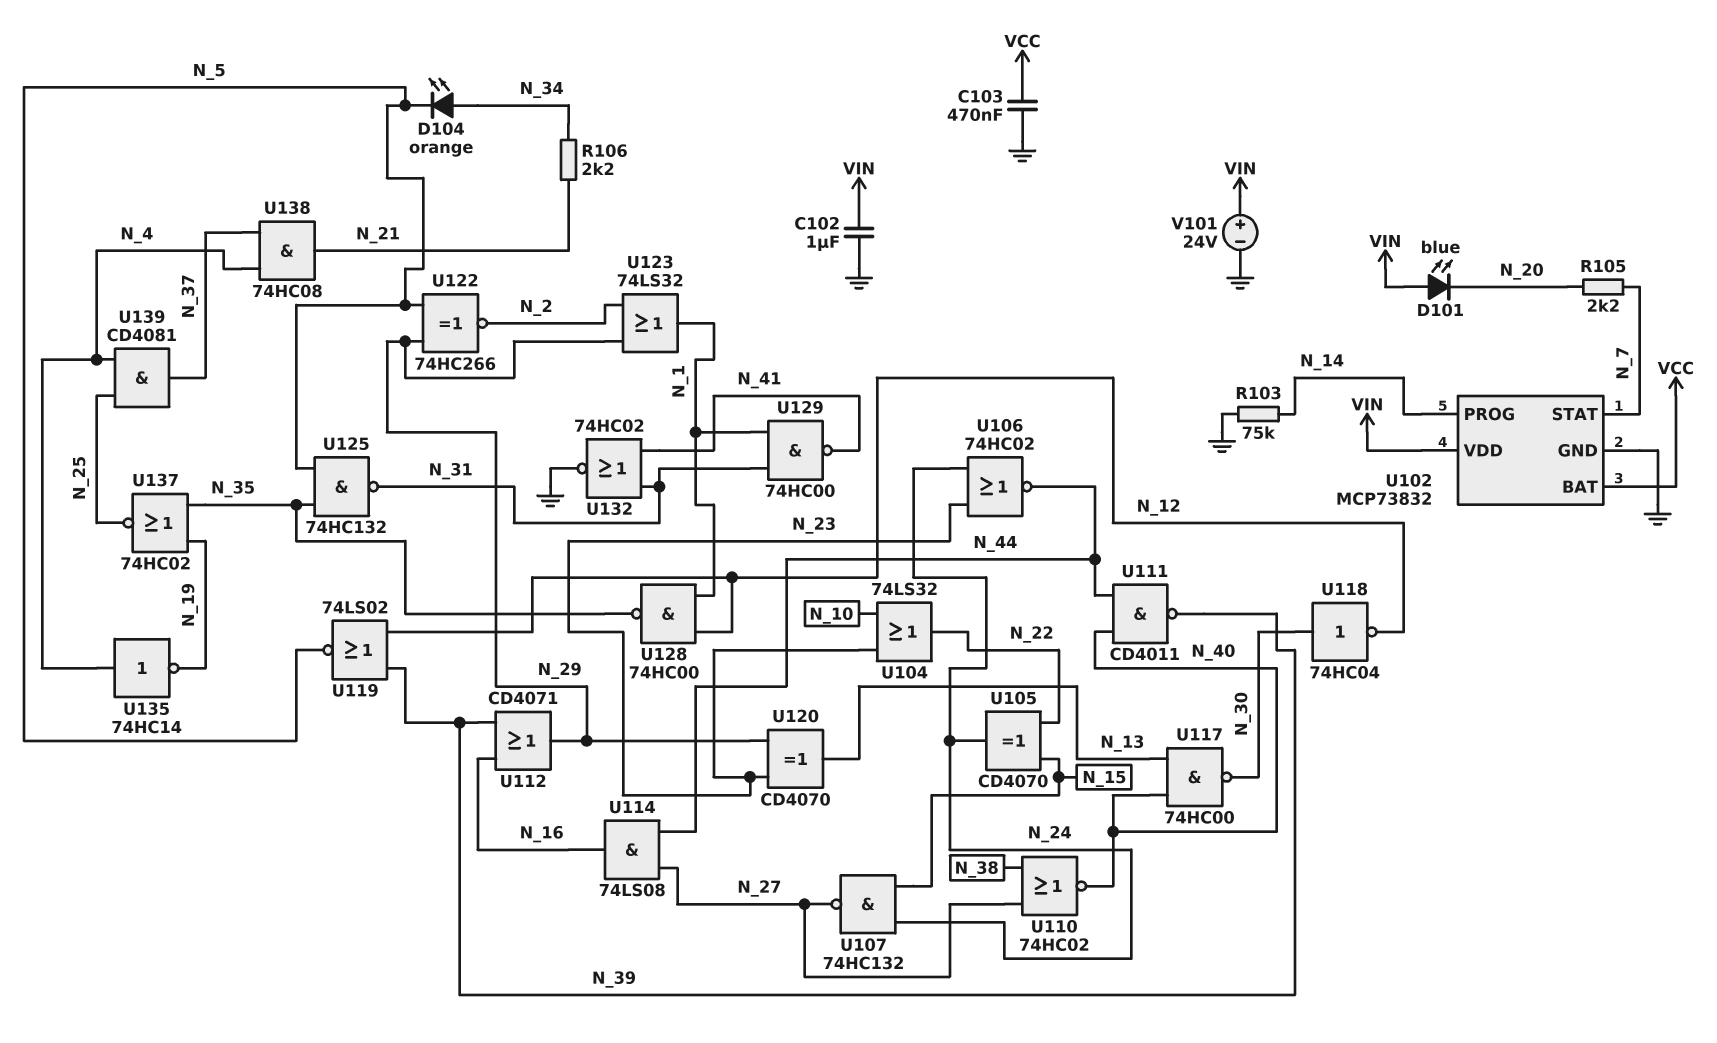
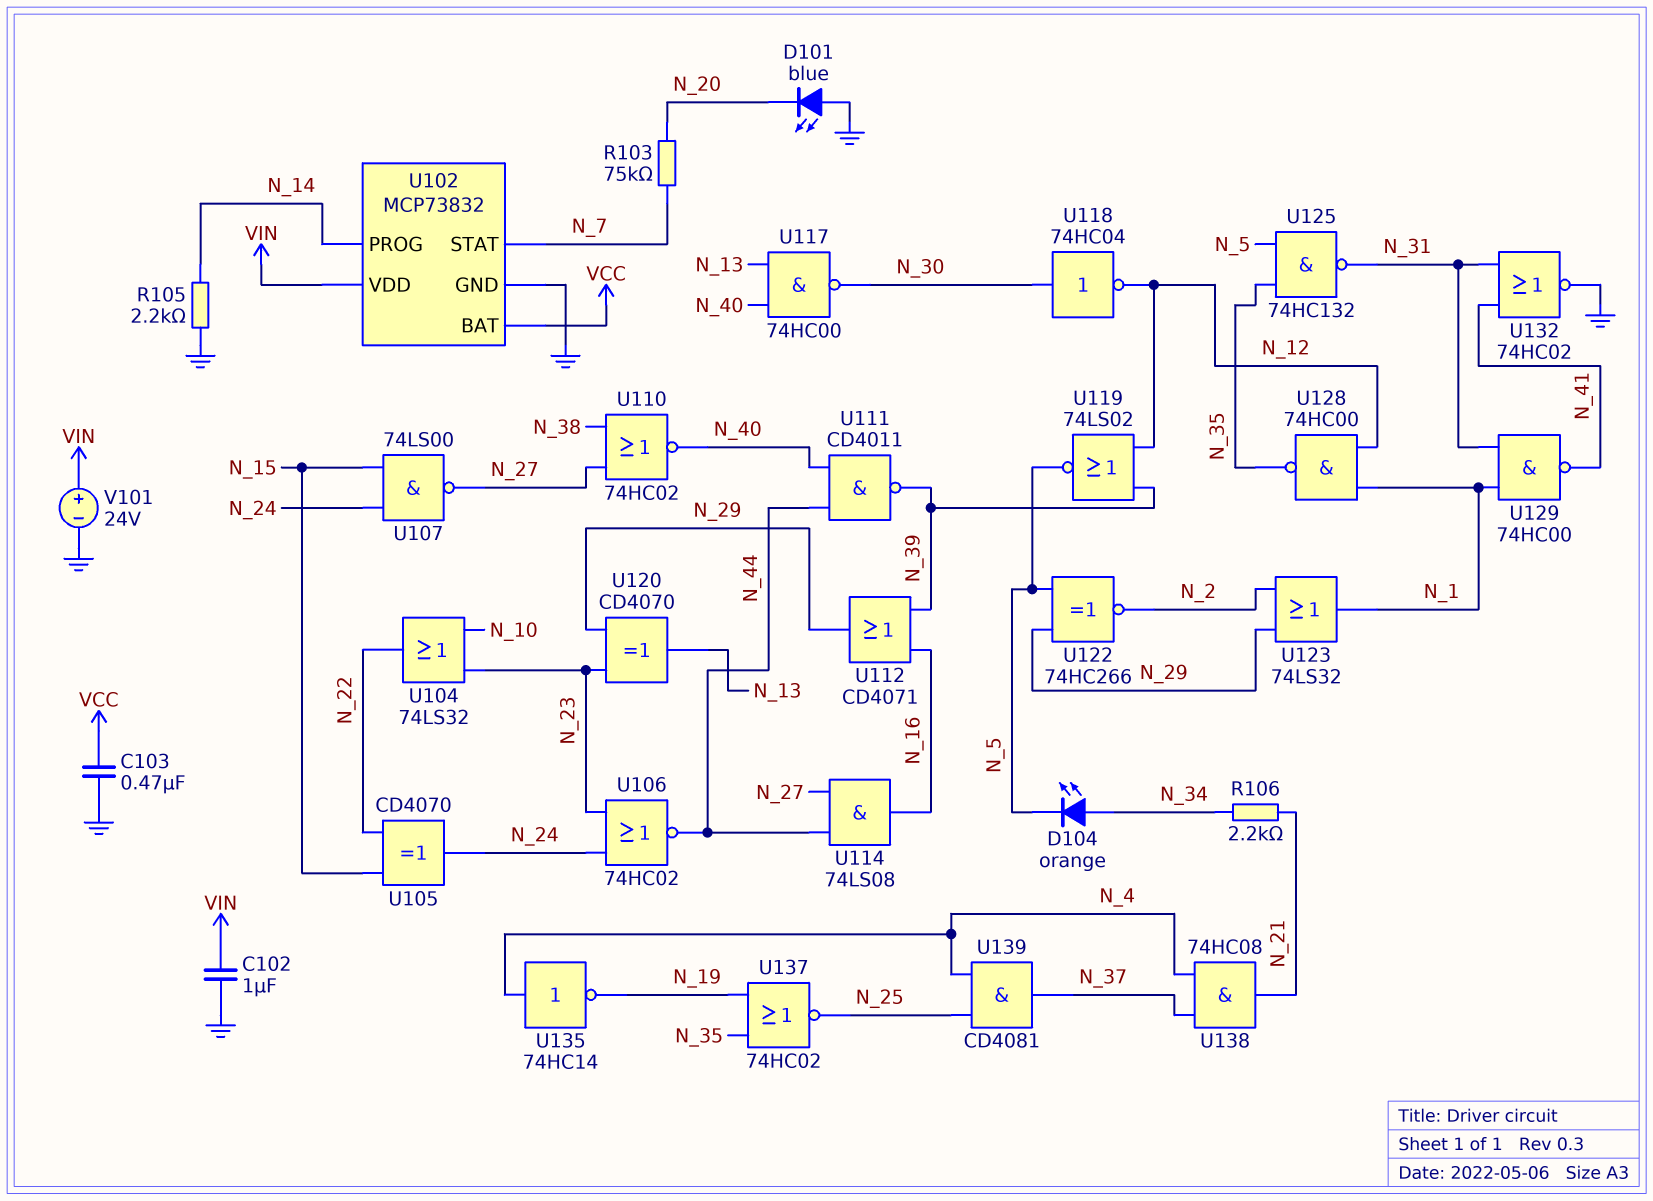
D101: LED blue (A VIN, K N_20) -> LED blue (A GND, K N_20)
R103: 75k (GND, N_14) -> 75k (N_7, N_20)
R105: 2.2k (N_7, N_20) -> 2.2k (GND, N_14)
U107: NAND 74HC132 (in N_15, in N_24, out N_27) -> NAND 74LS00 (in N_15, in N_24, out N_27)

